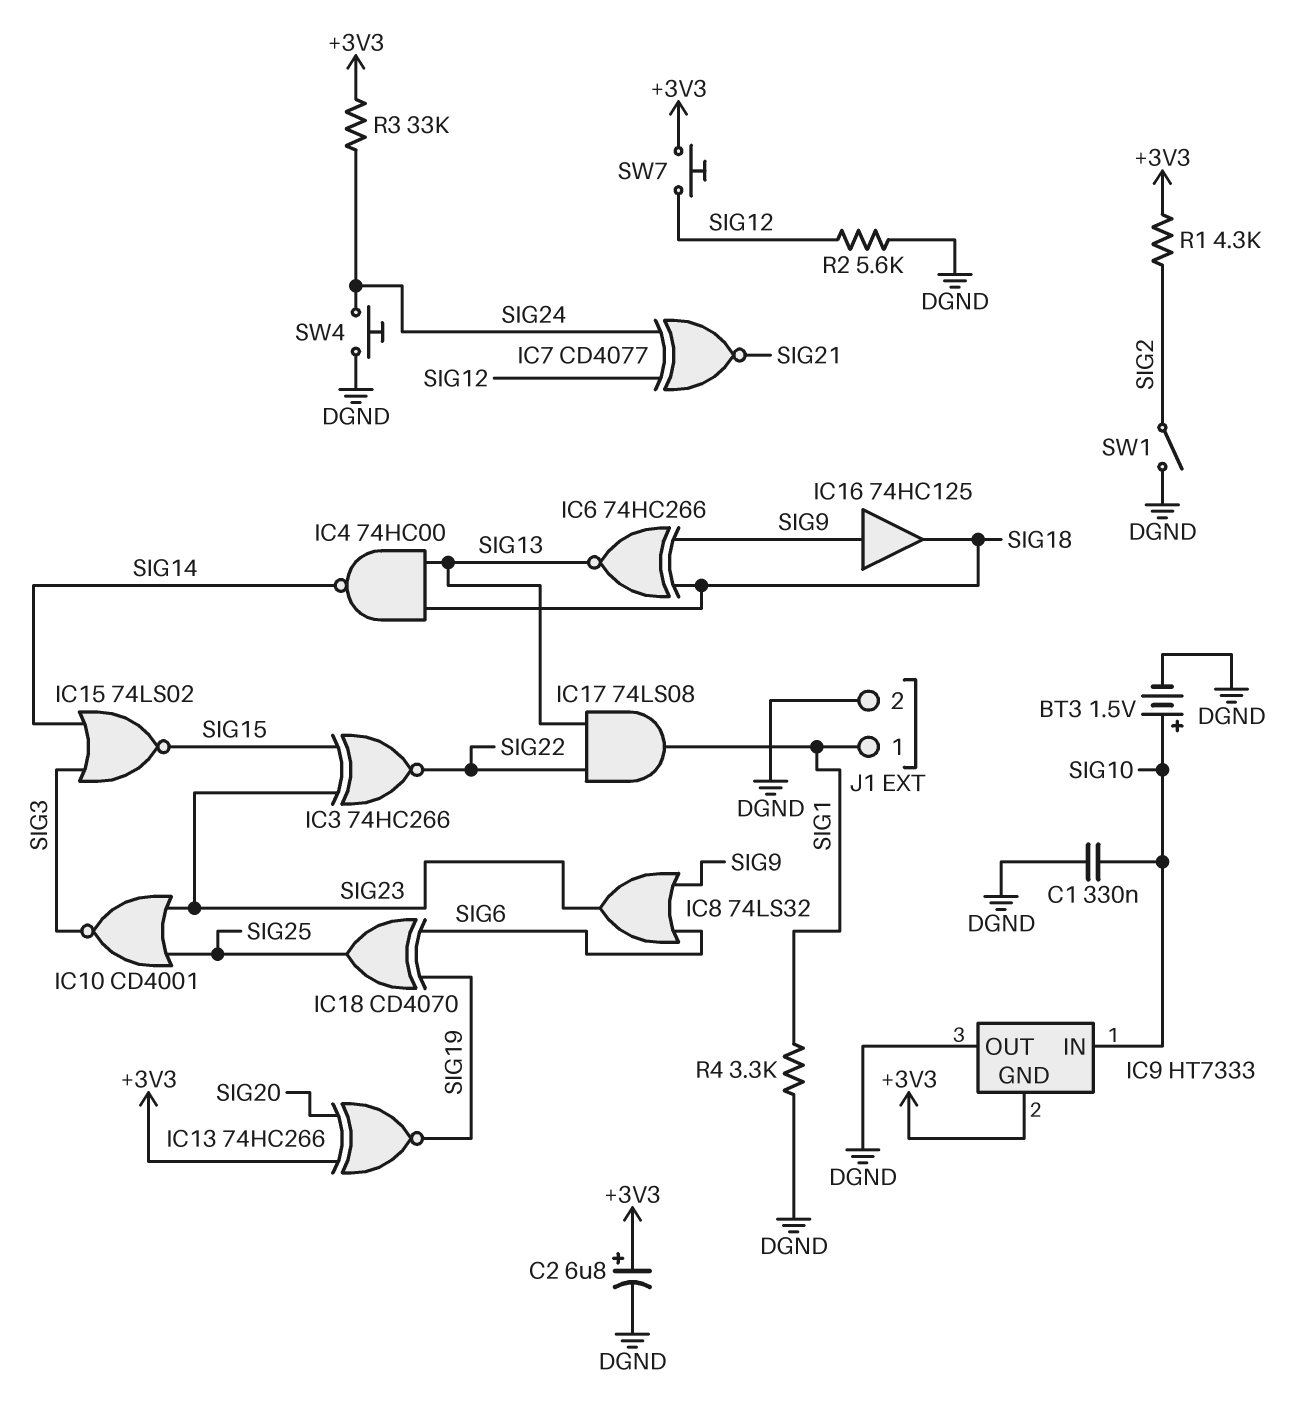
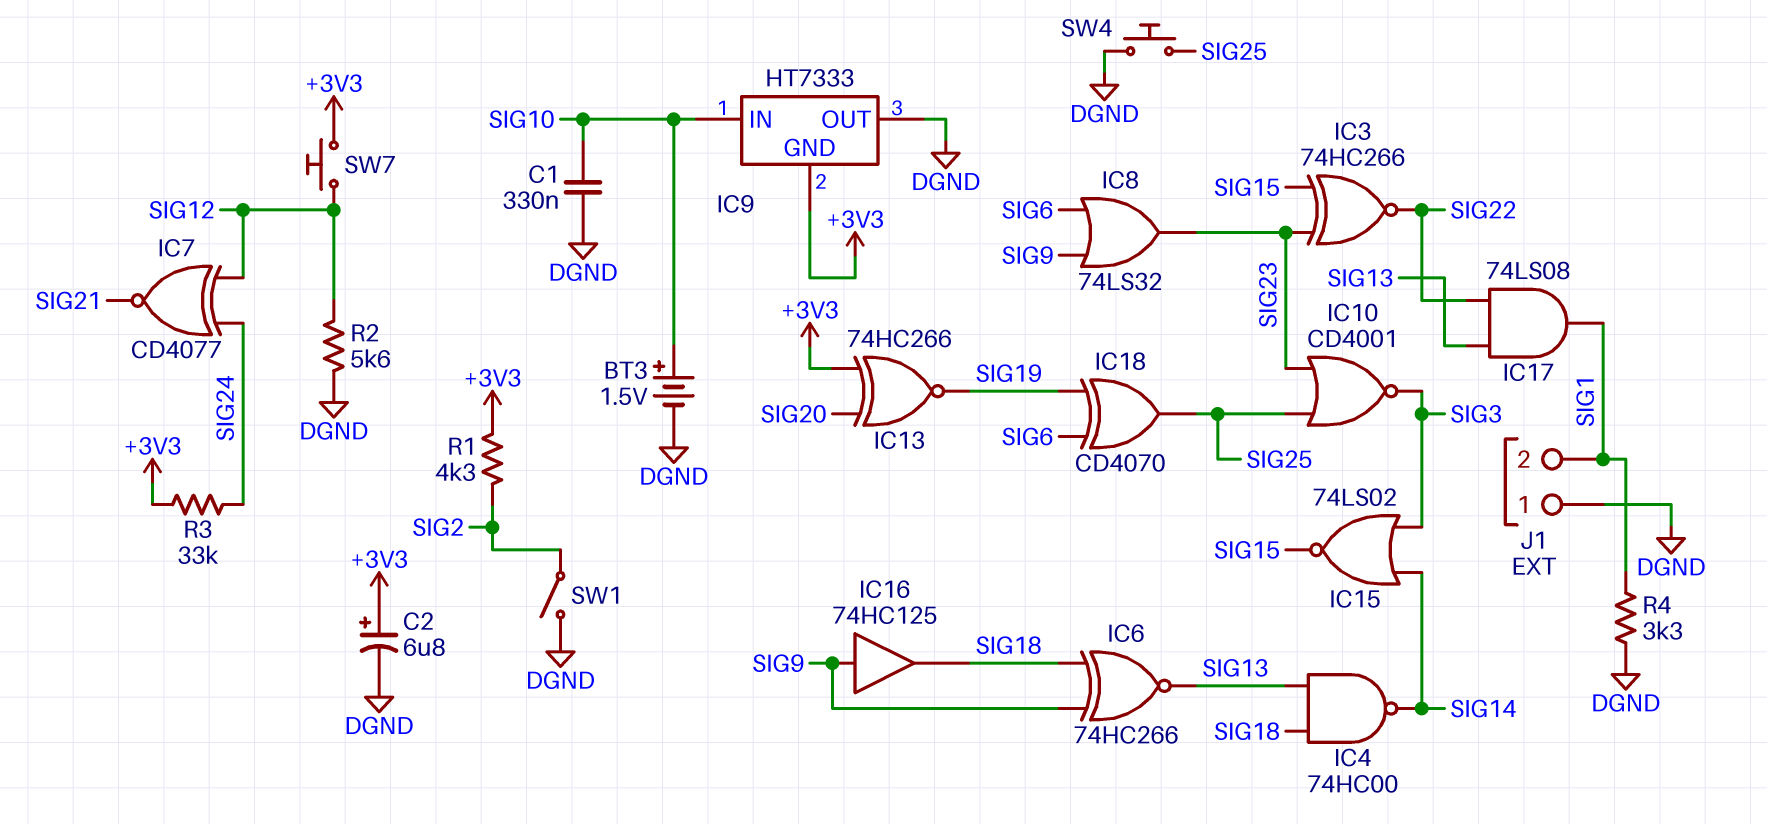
J1 pin 1: SIG1 -> DGND
J1 pin 2: DGND -> SIG1
SW4: button (DGND, SIG24) -> button (DGND, SIG25)

